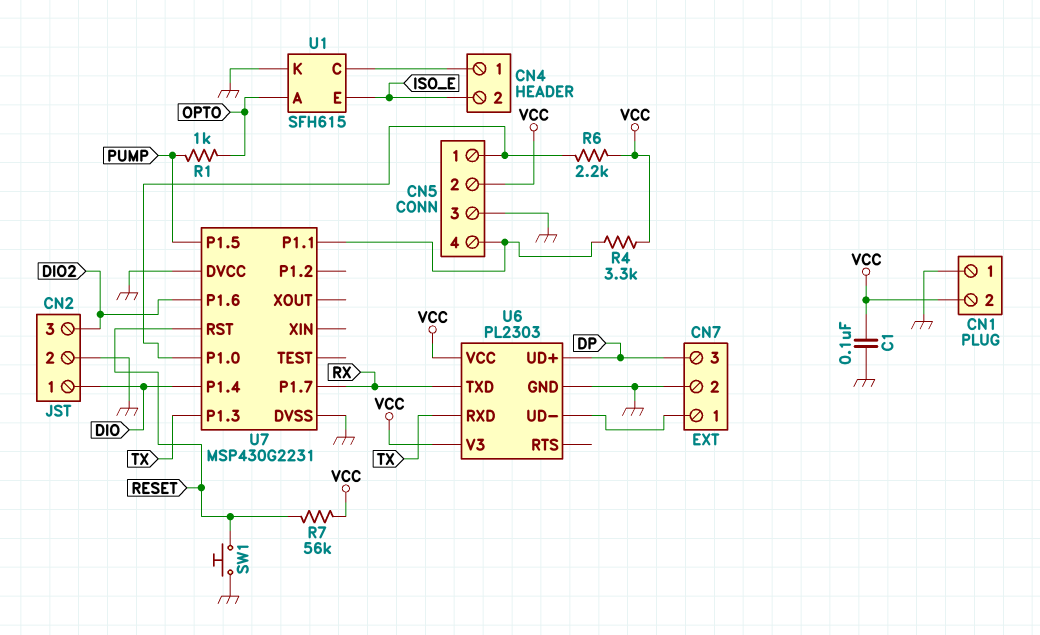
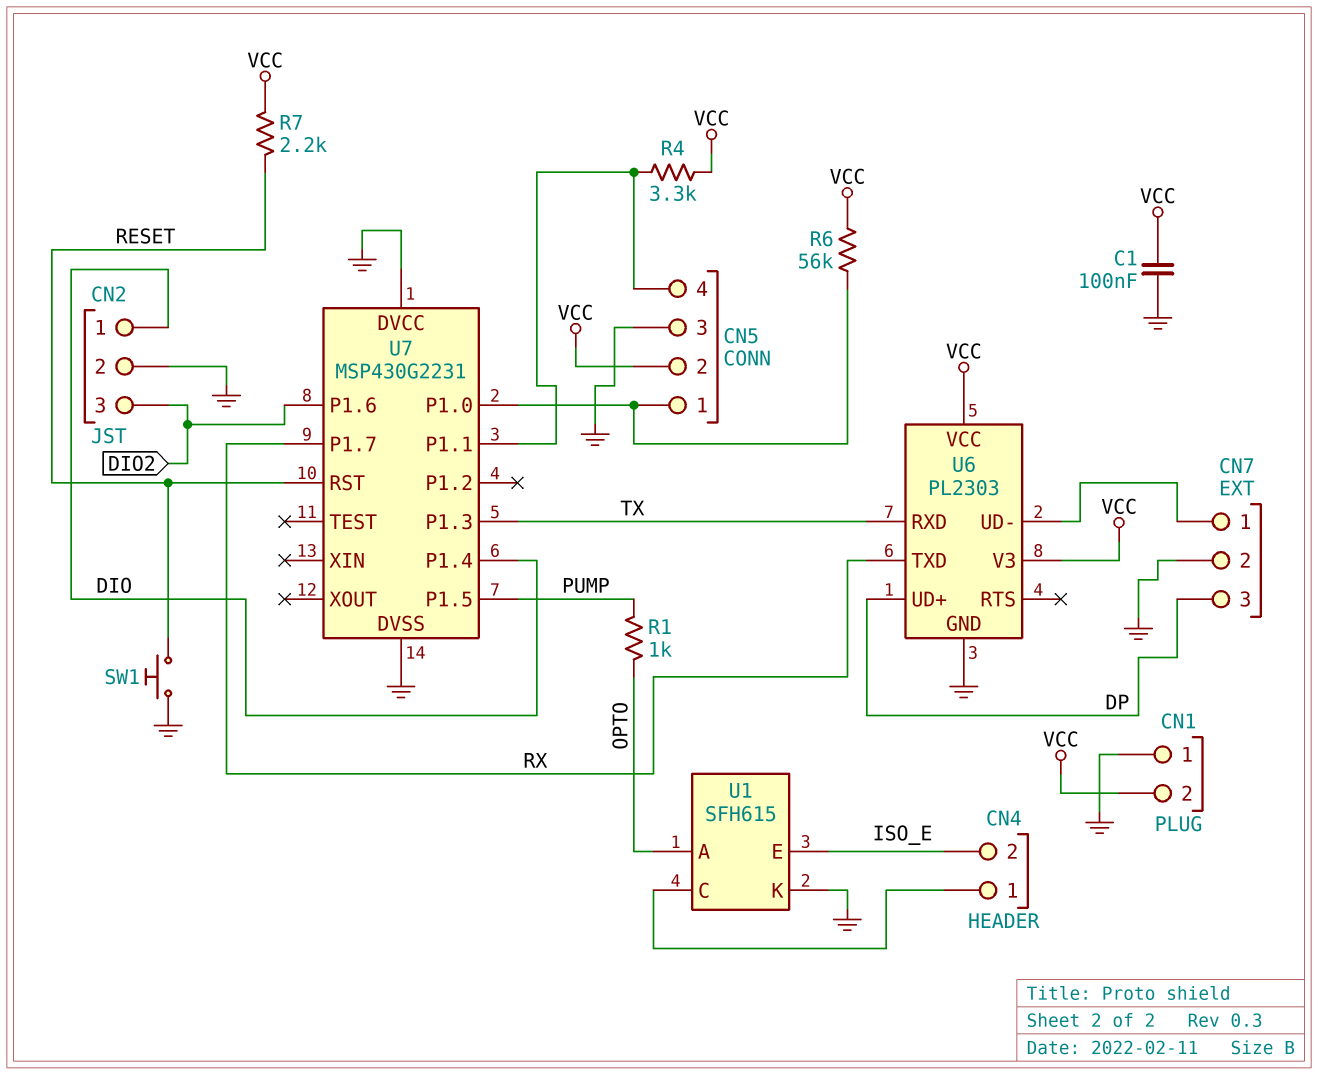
R6: 2.2k (CN5/1, VCC) -> 56k (CN5/1, VCC)
R7: 56k (RESET, VCC) -> 2.2k (RESET, VCC)

